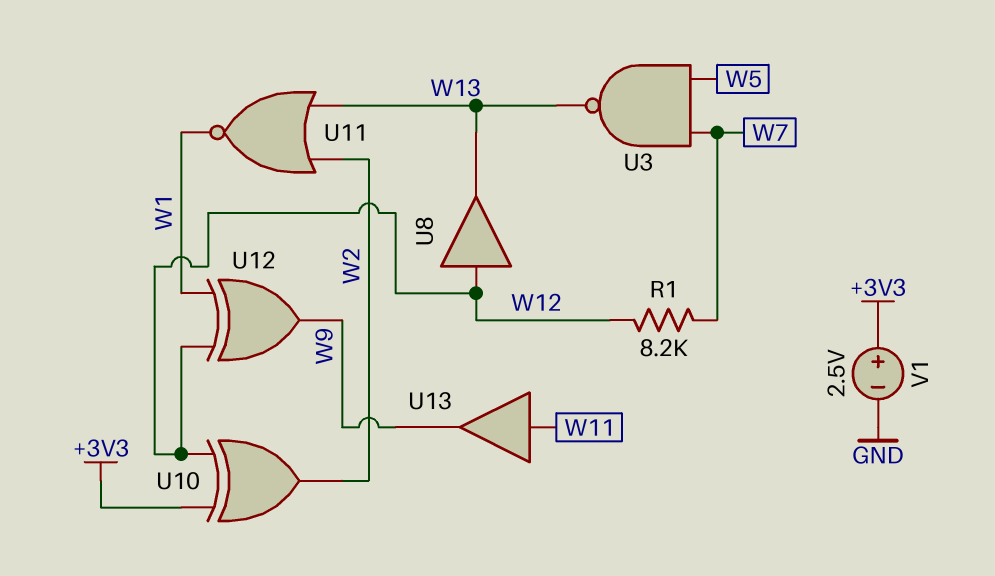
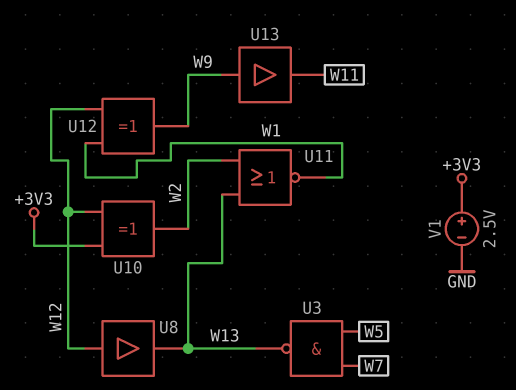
R1: 8.2k (W7, W12) -> none
U13: buffer (in W11, out W9) -> buffer (in W9, out W11)

